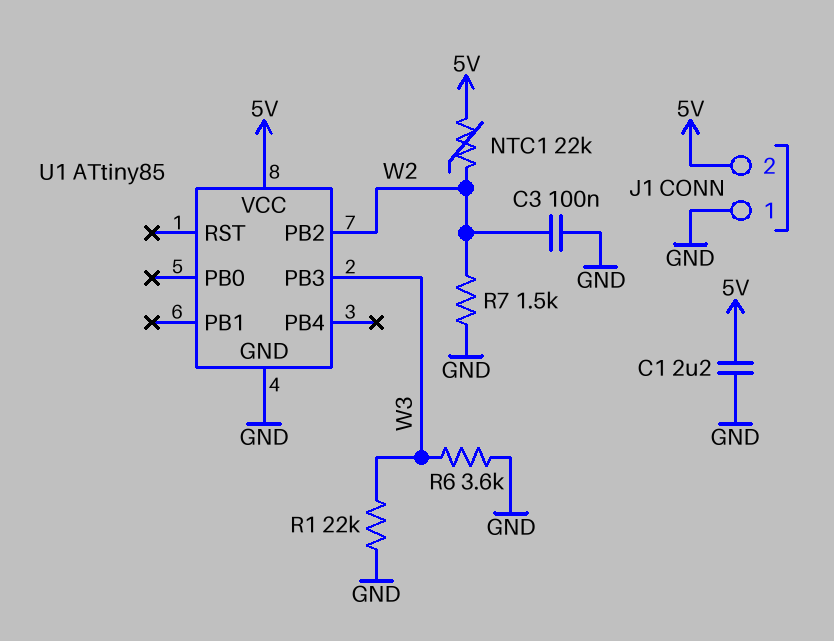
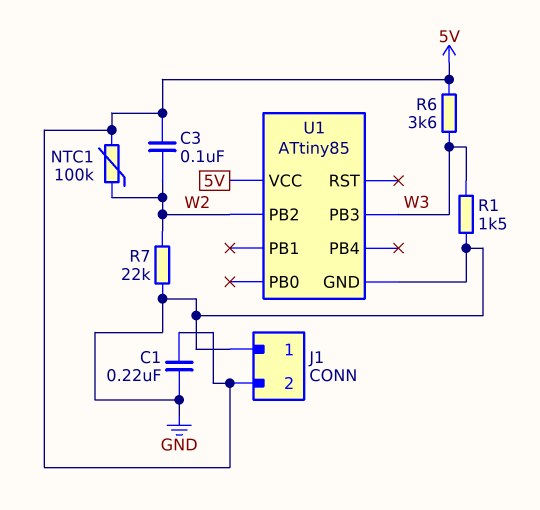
C1: 2.2uF (5V, GND) -> 220nF (5V, GND)
C3: 100nF (GND, W2) -> 100nF (5V, W2)
NTC1: 22k (5V, W2) -> 100k (5V, W2)
R1: 22k (GND, W3) -> 1.5k (GND, W3)
R6: 3.6k (GND, W3) -> 3.6k (5V, W3)
R7: 1.5k (GND, W2) -> 22k (GND, W2)

